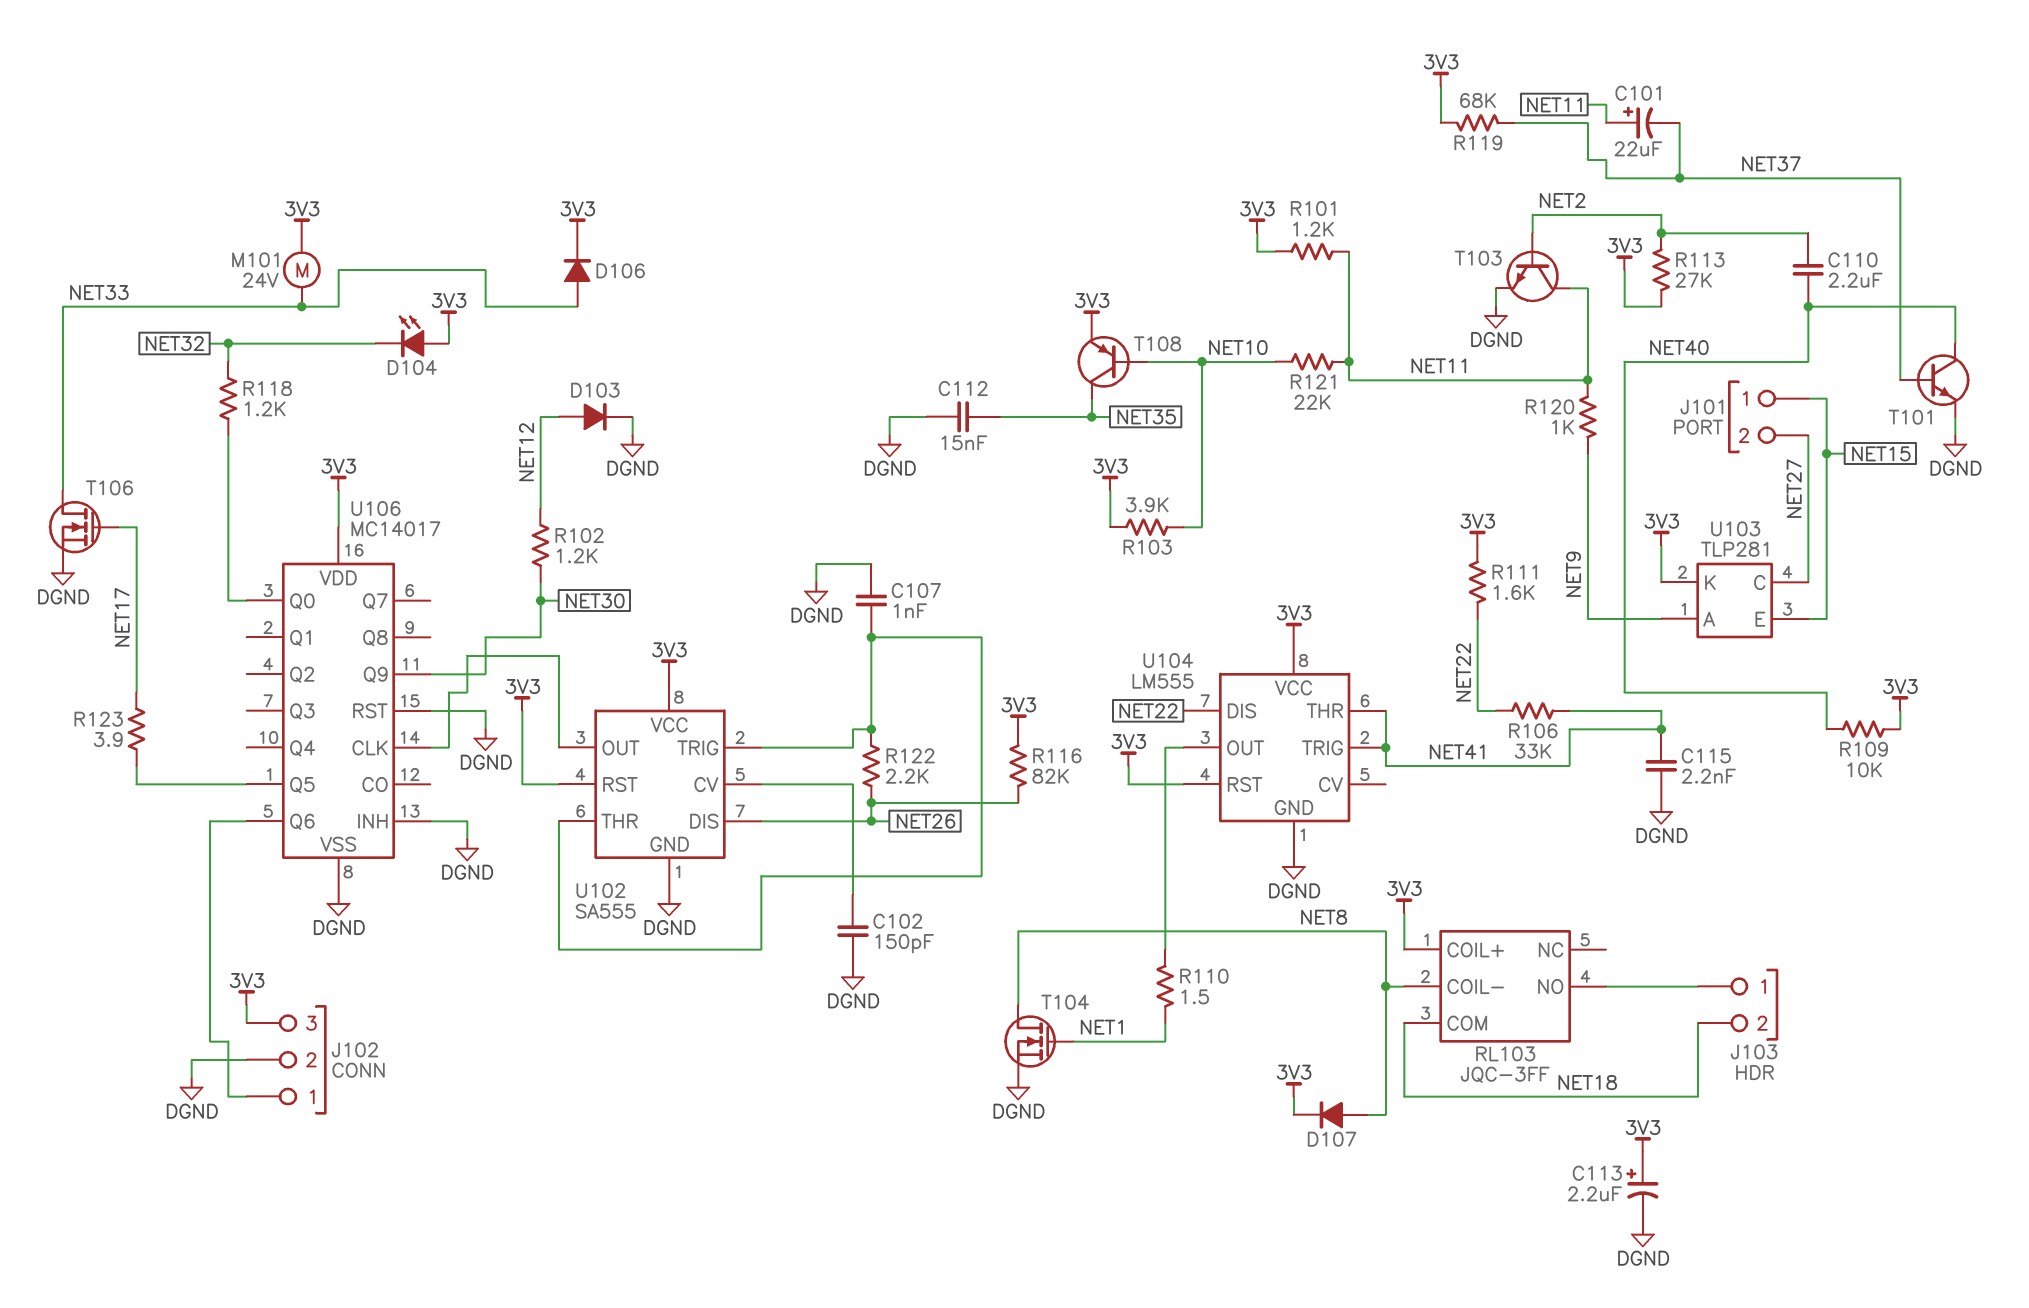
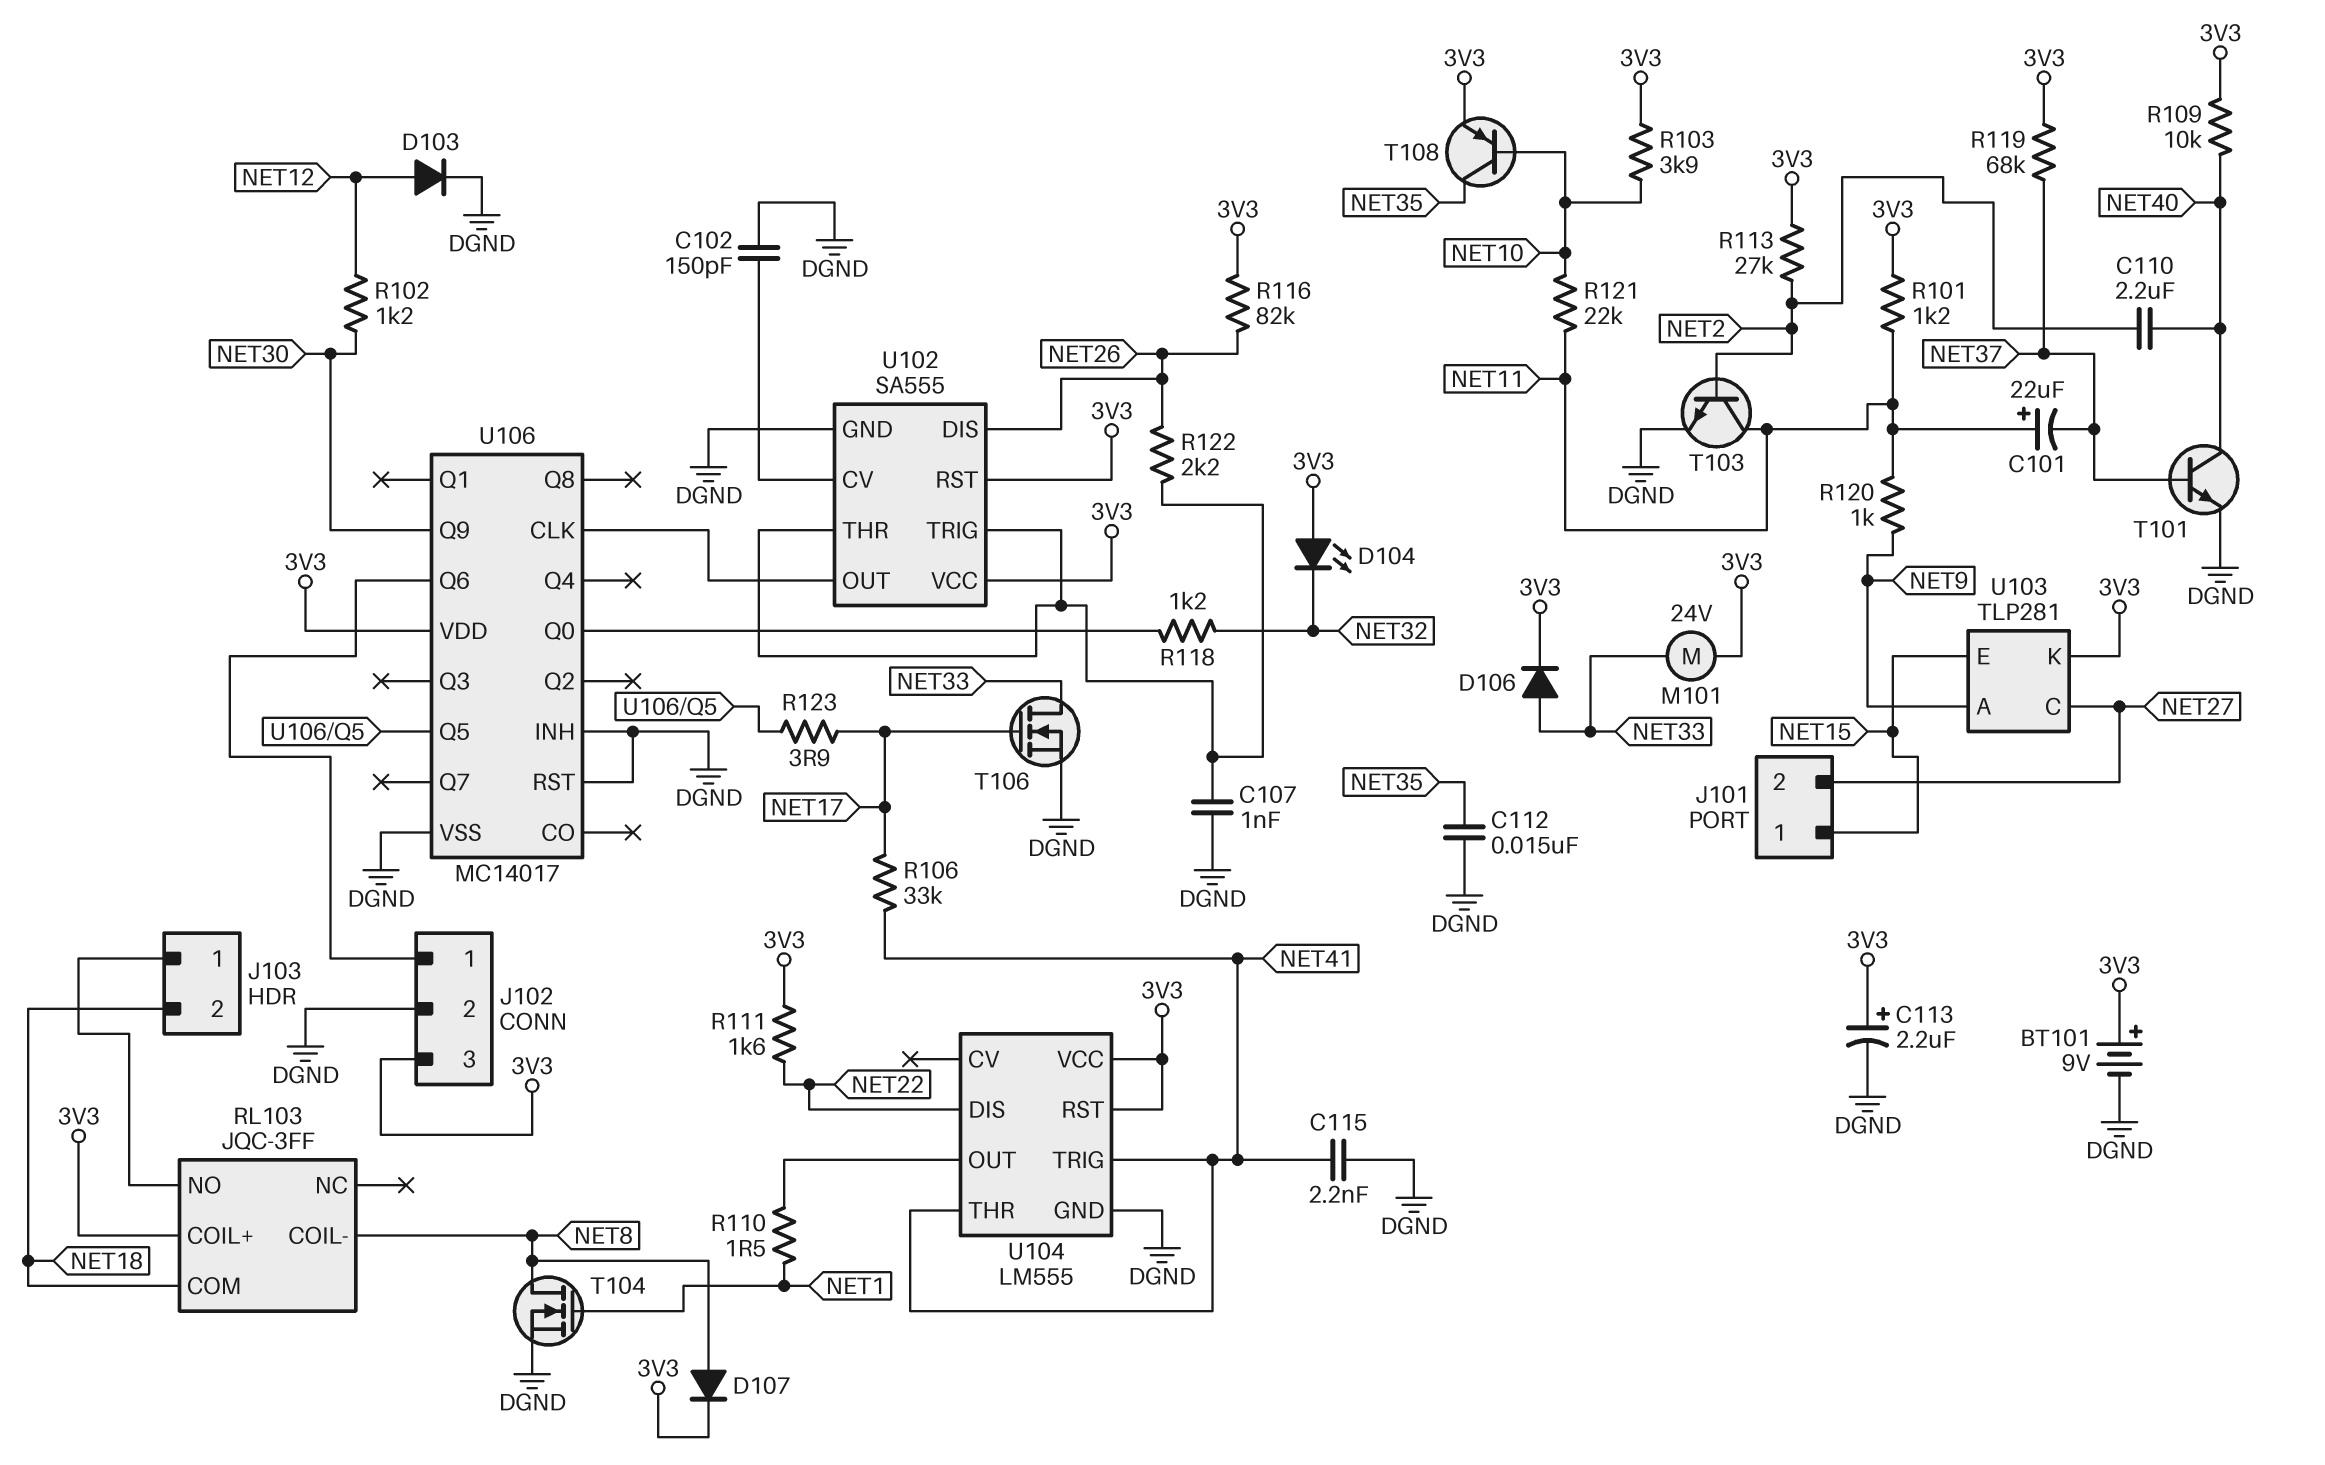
BT101: none -> 9V (plus 3V3, minus DGND)
R106: 33k (NET22, NET41) -> 33k (NET17, NET41)

